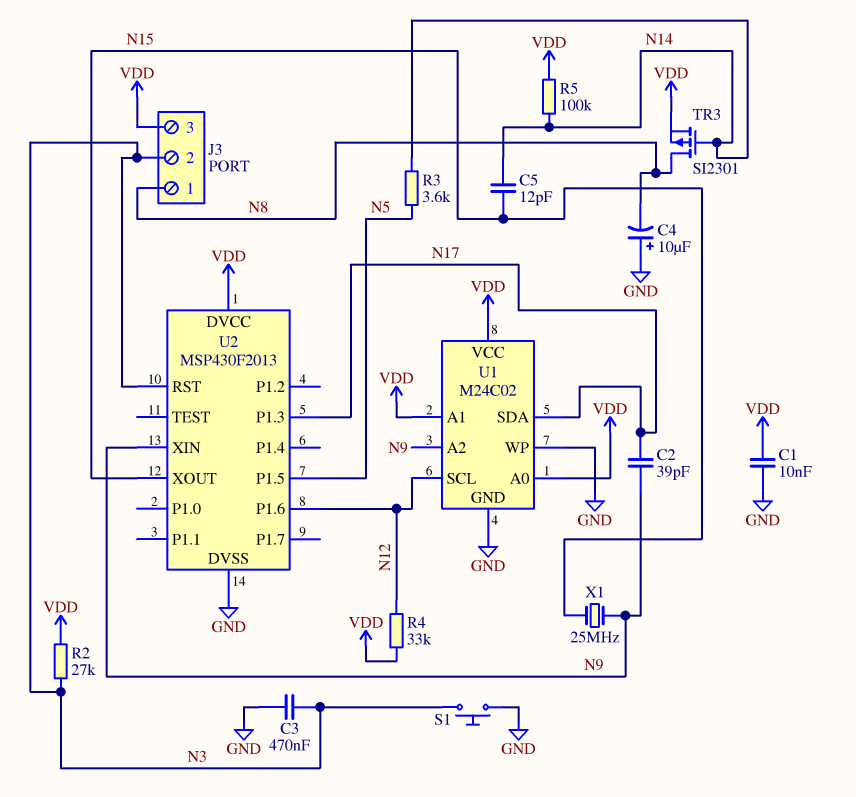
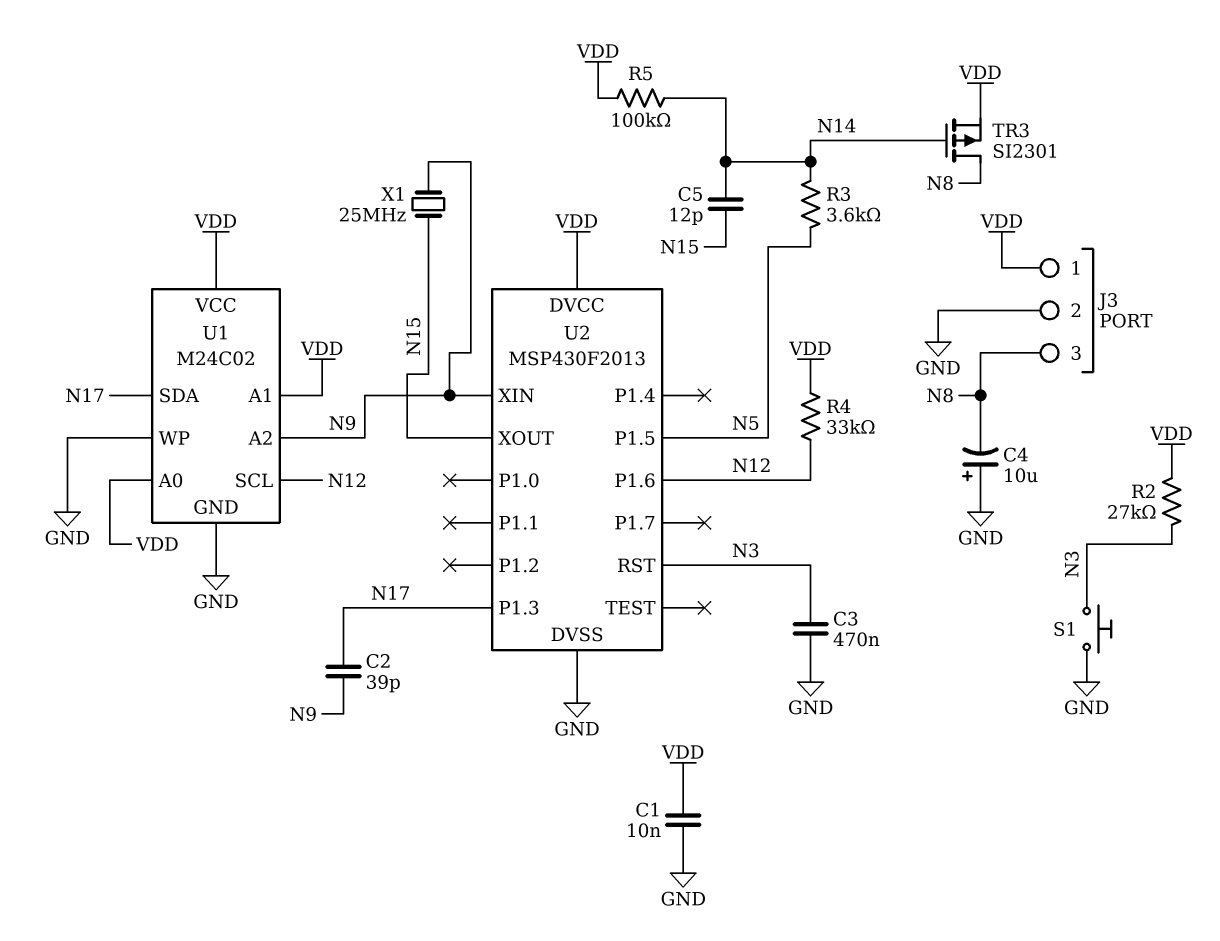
J3 pin 1: N8 -> VDD
J3 pin 2: N3 -> GND
J3 pin 3: VDD -> N8

